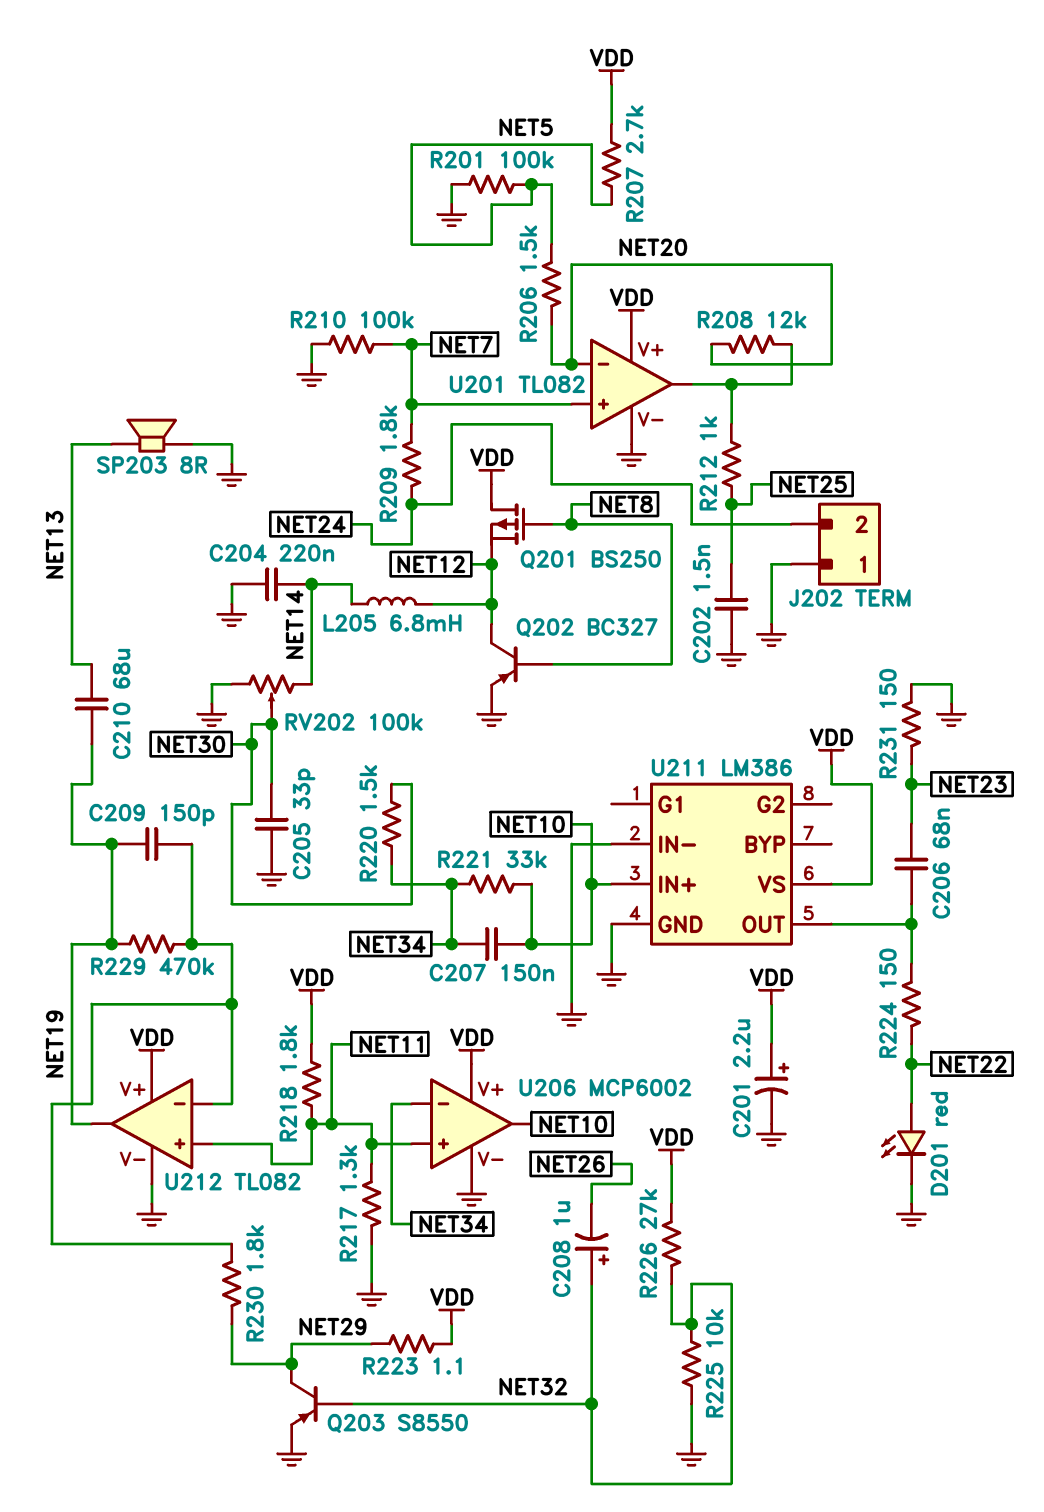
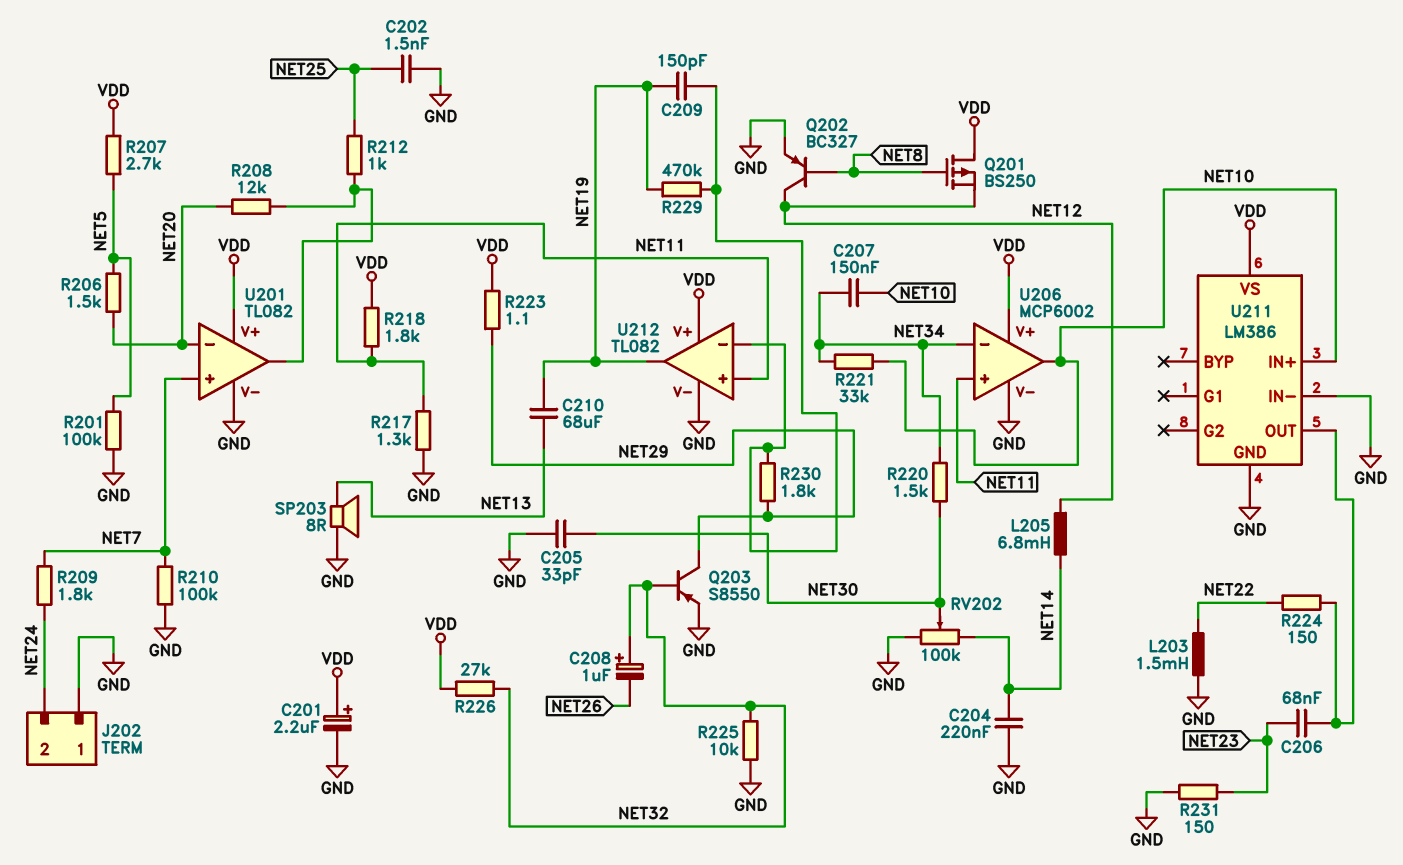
D201: LED red (A NET22, K GND) -> none
L203: none -> 1.5mH (GND, NET22)

